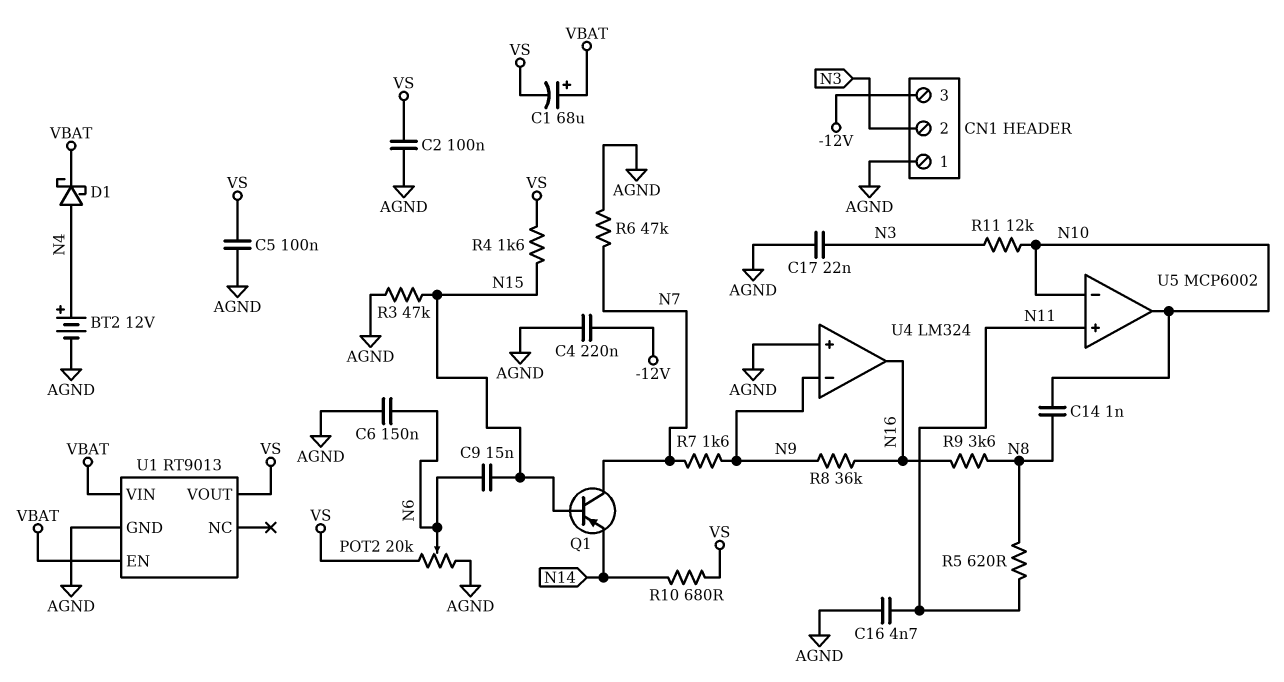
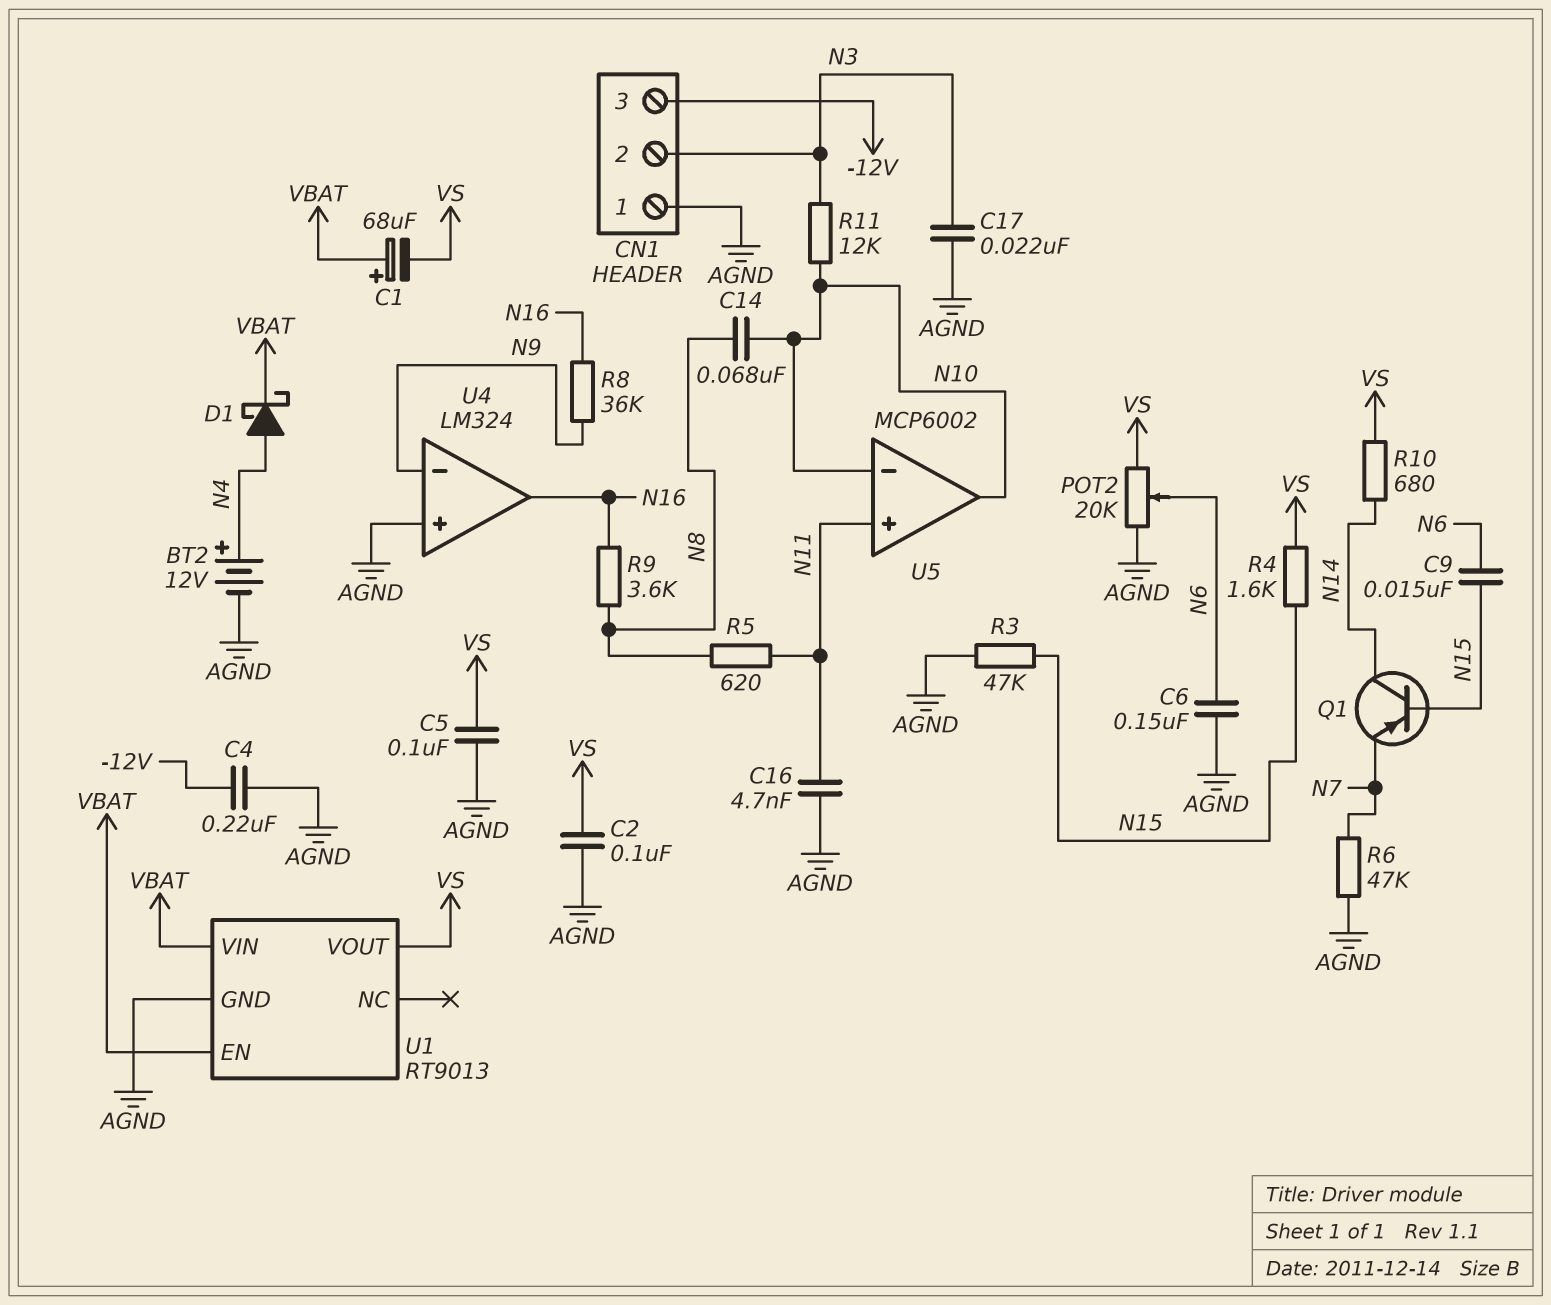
C14: 1nF (N8, N10) -> 68nF (N8, N10)
Q1: PNP (B N15, C N7, E N14) -> PNP (B N15, C N14, E N7)
R7: 1.6k (N7, N9) -> none

